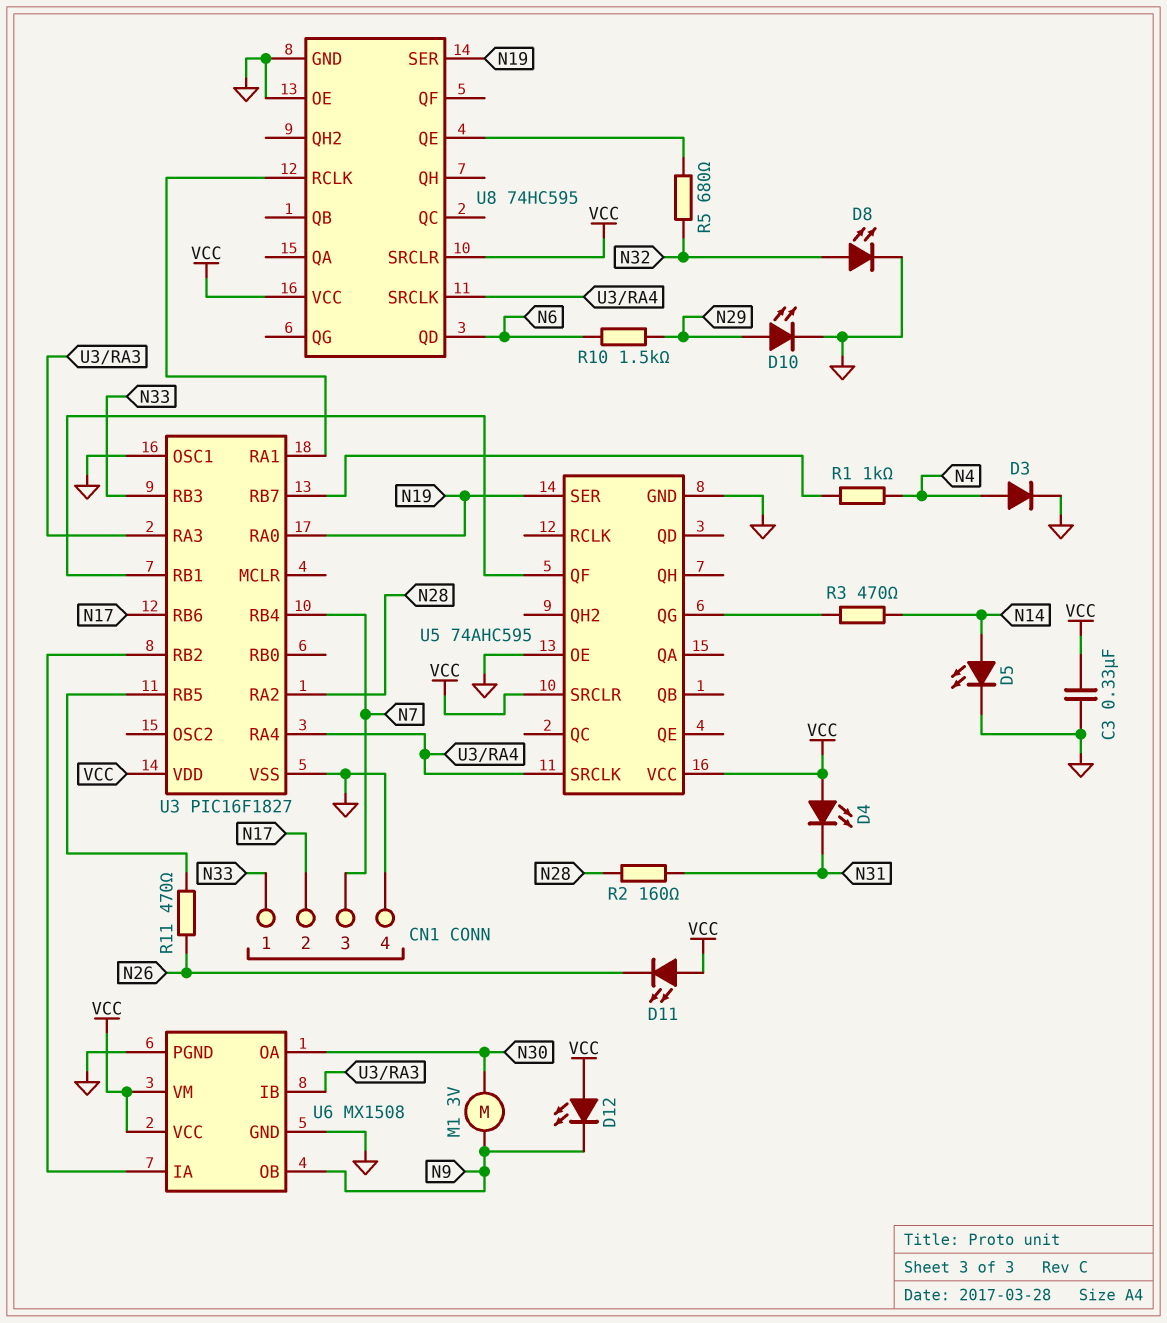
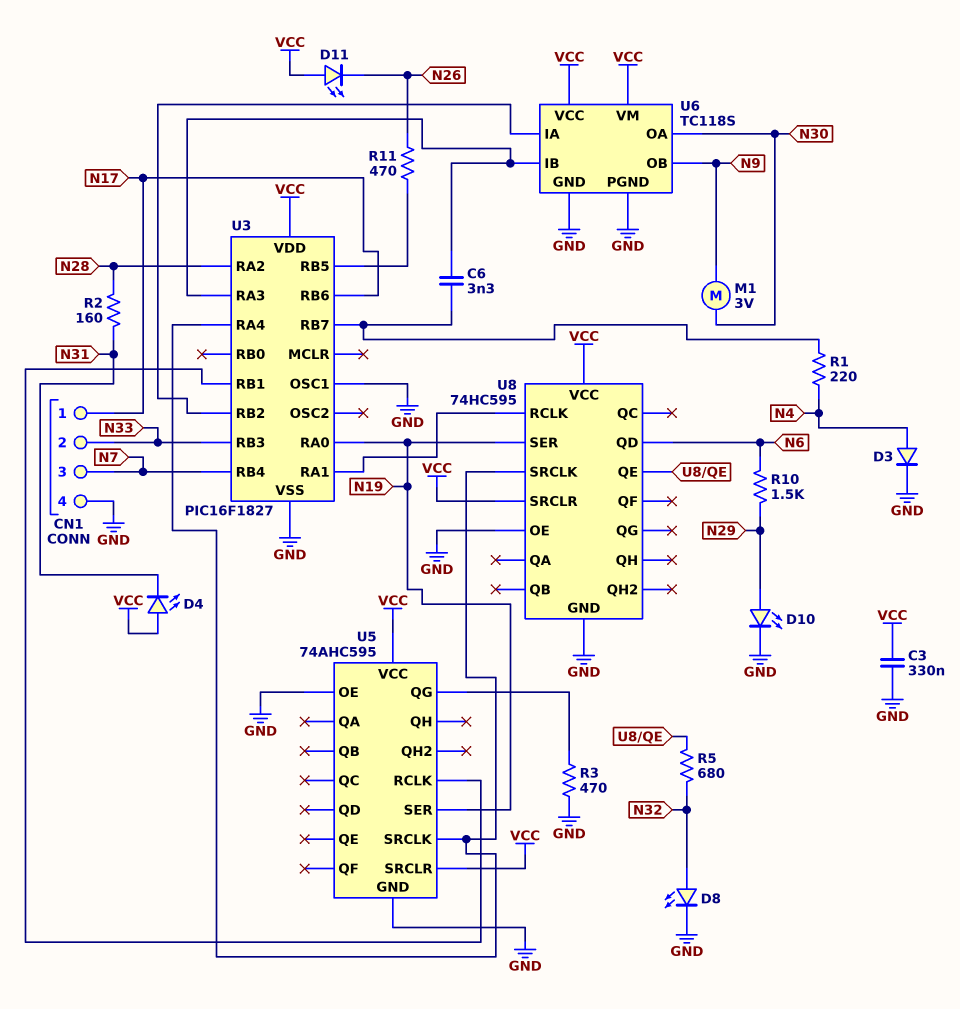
C6: none -> 3.3nF (U3/RA3, U3/RB7)
CN1 pin 1: N33 -> N17
CN1 pin 2: N17 -> N33
D5: LED (A N14, K GND) -> none
D12: LED (A VCC, K N9) -> none
R1: 1k (N4, U3/RB7) -> 220 (N4, U3/RB7)
R3: 470 (N14, U5/QG) -> 470 (GND, U5/QG)
U5 pin QF: U3/RB1 -> none
U5 pin RCLK: none -> U3/RB1
U6: MX1508 -> TC118S

